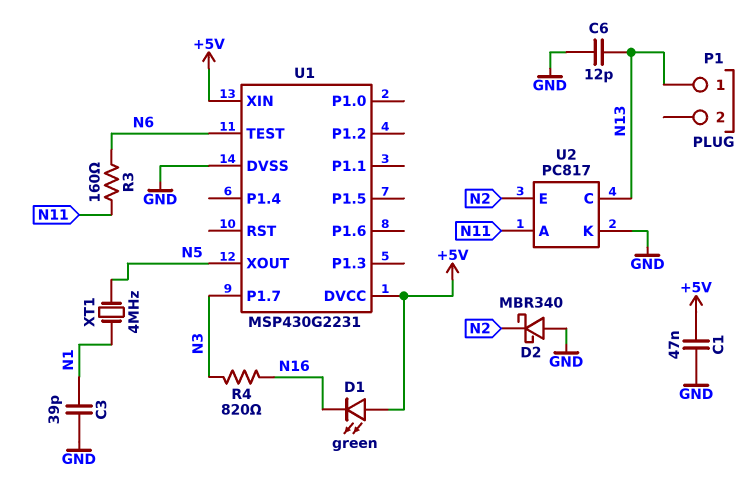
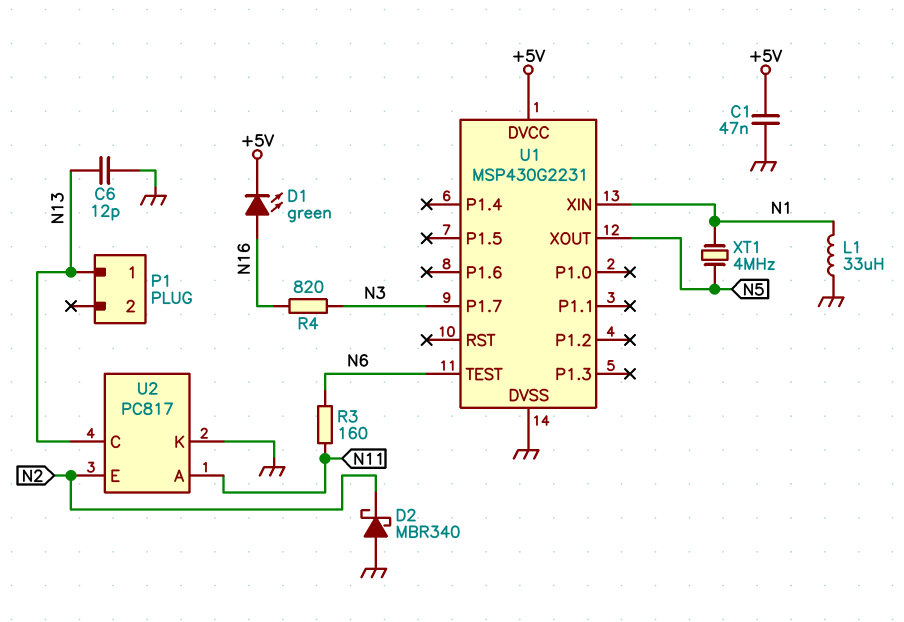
C3: 39pF (GND, N1) -> none
D1: LED green (A +5V, K N16) -> LED green (A N16, K +5V)
L1: none -> 33uH (GND, N1)
U1 pin XIN: +5V -> N1

